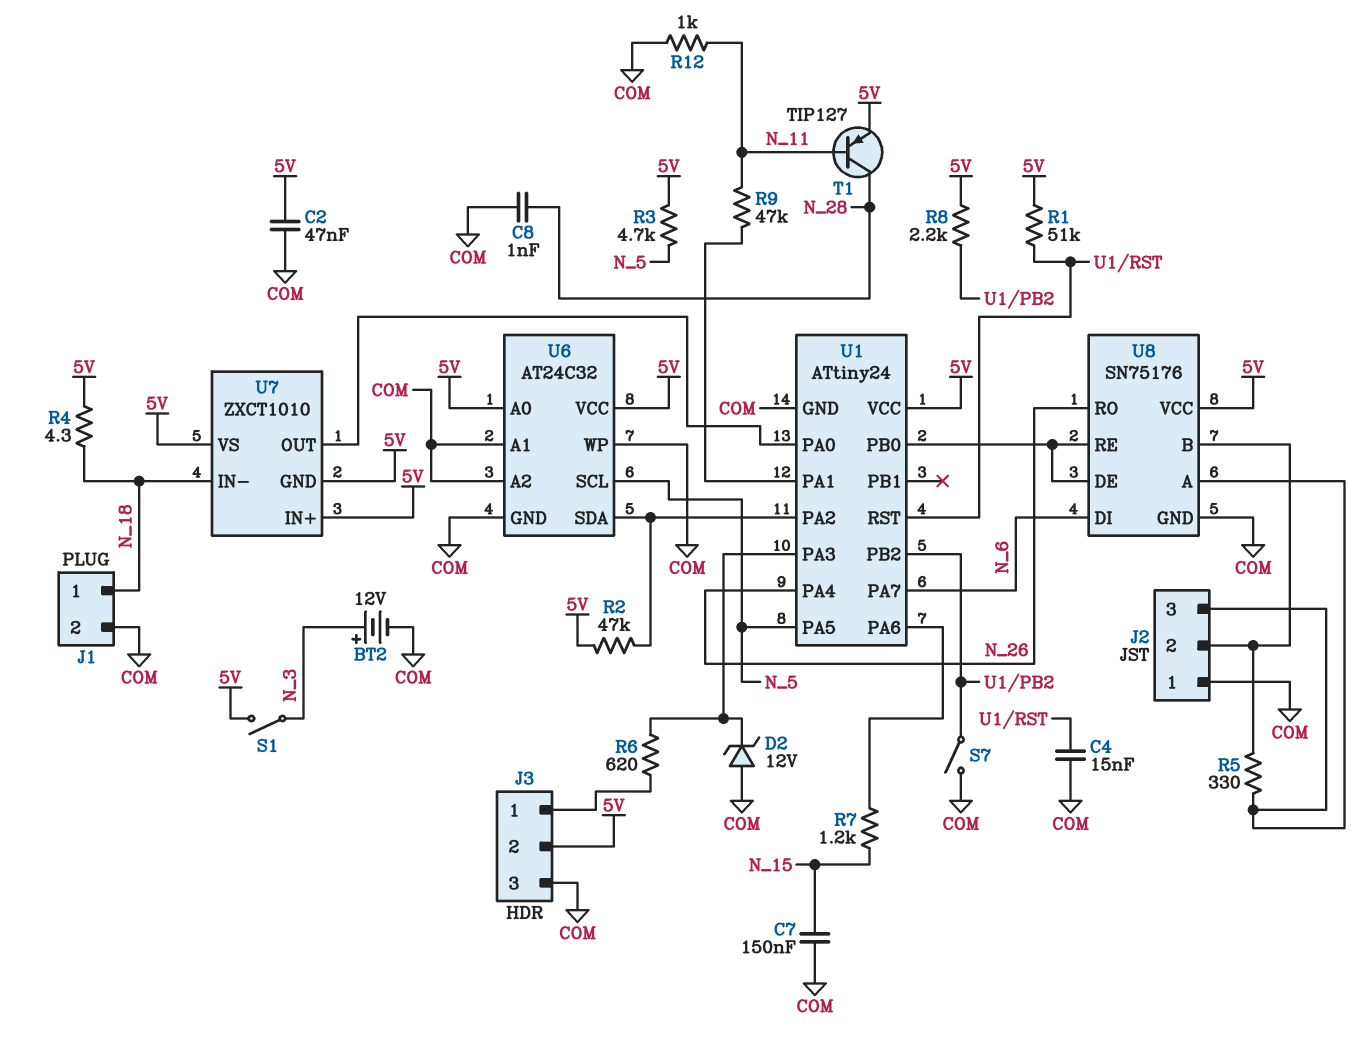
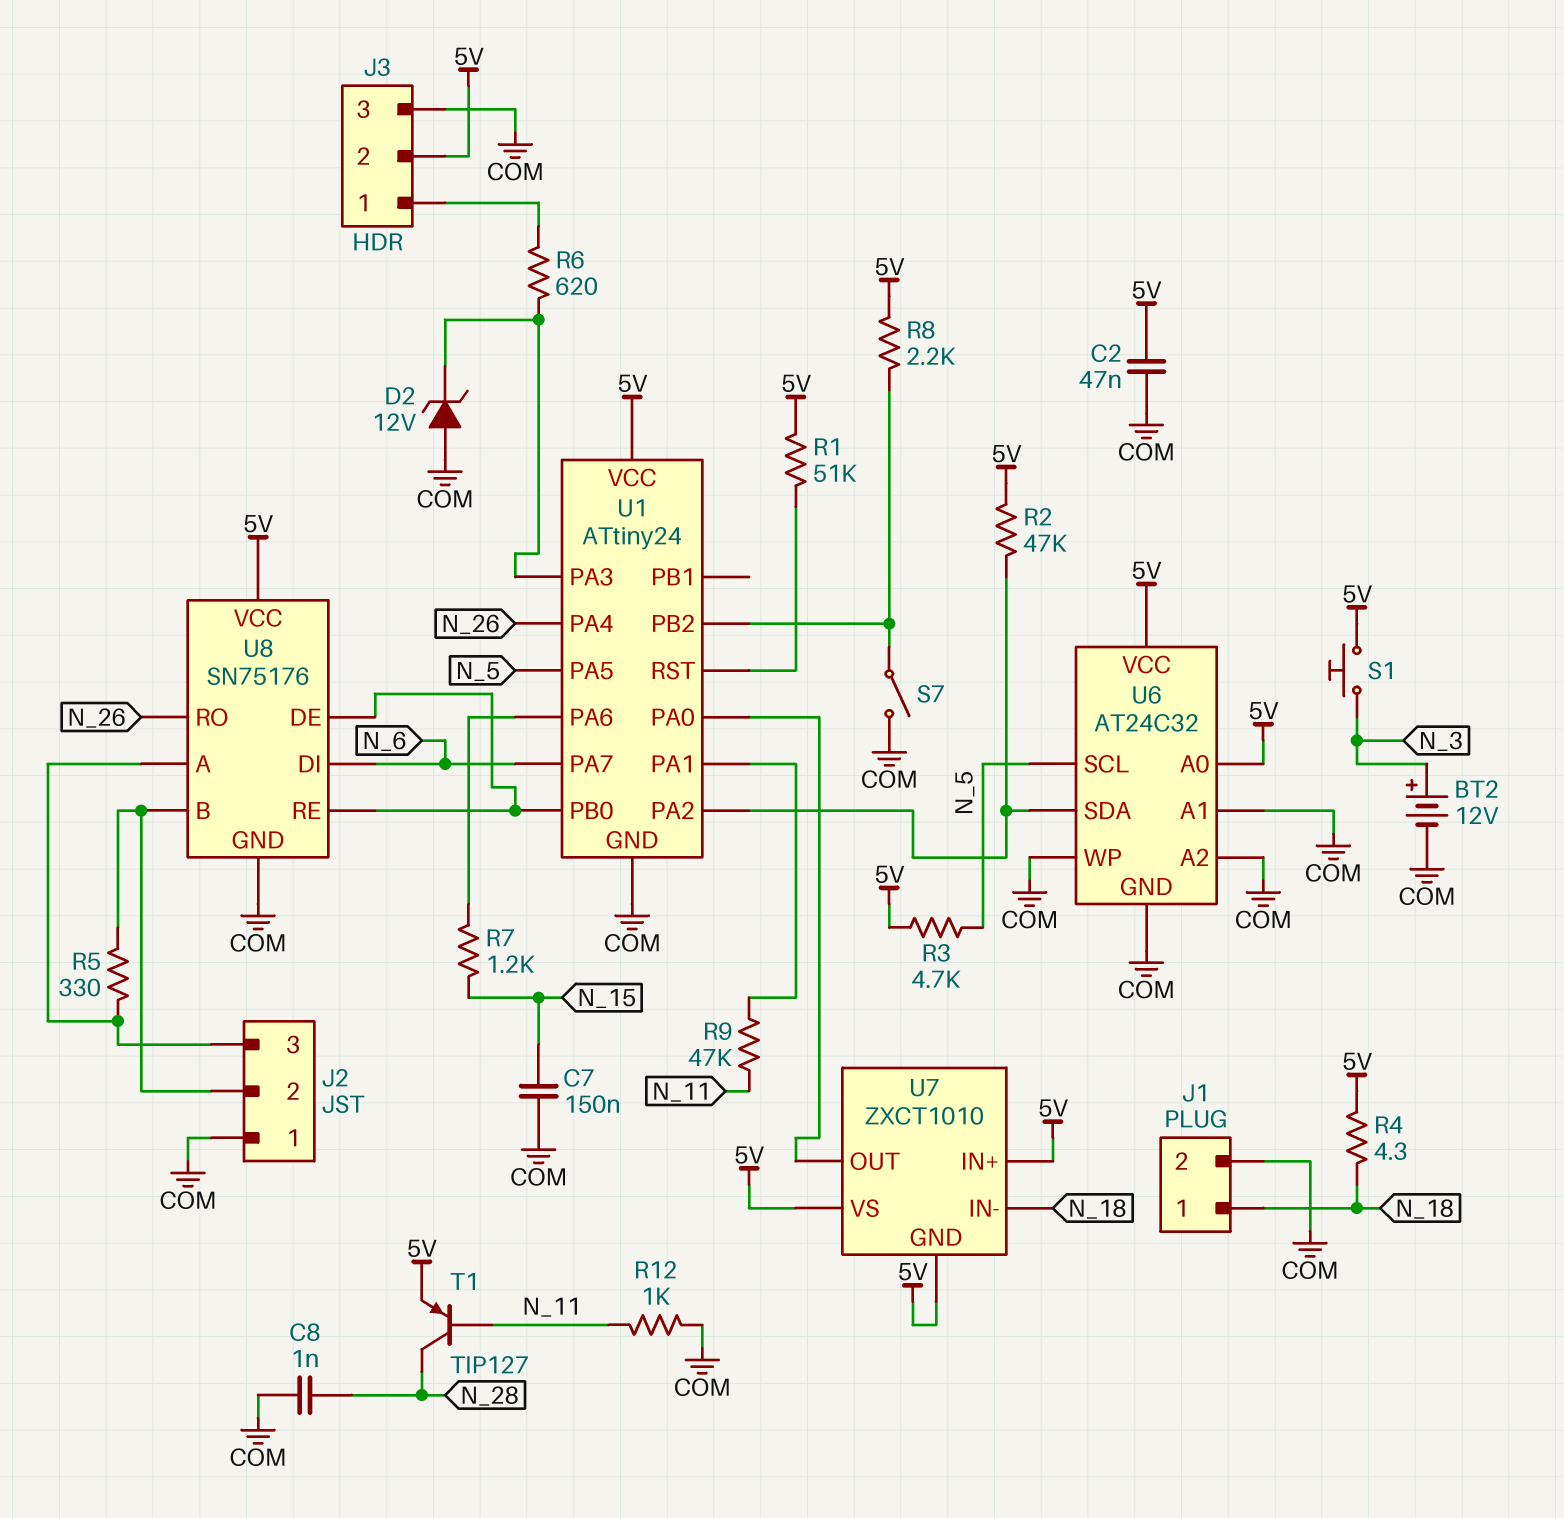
C4: 15nF (COM, U1/RST) -> none
S1: switch (5V, N_3) -> button (5V, N_3)

